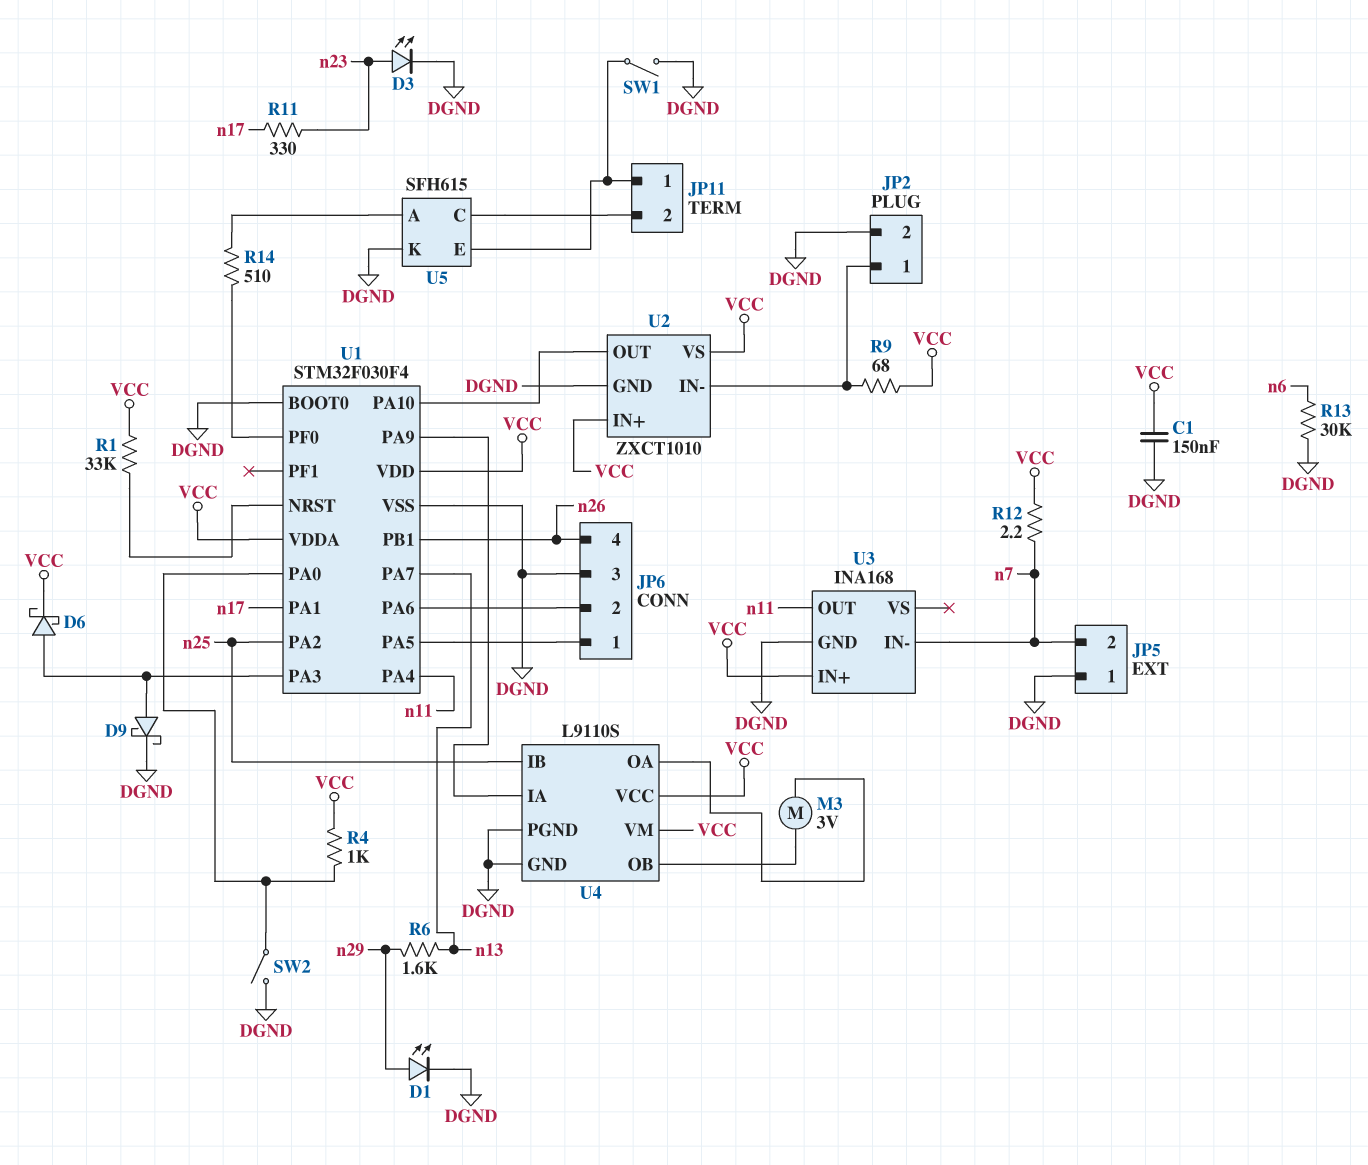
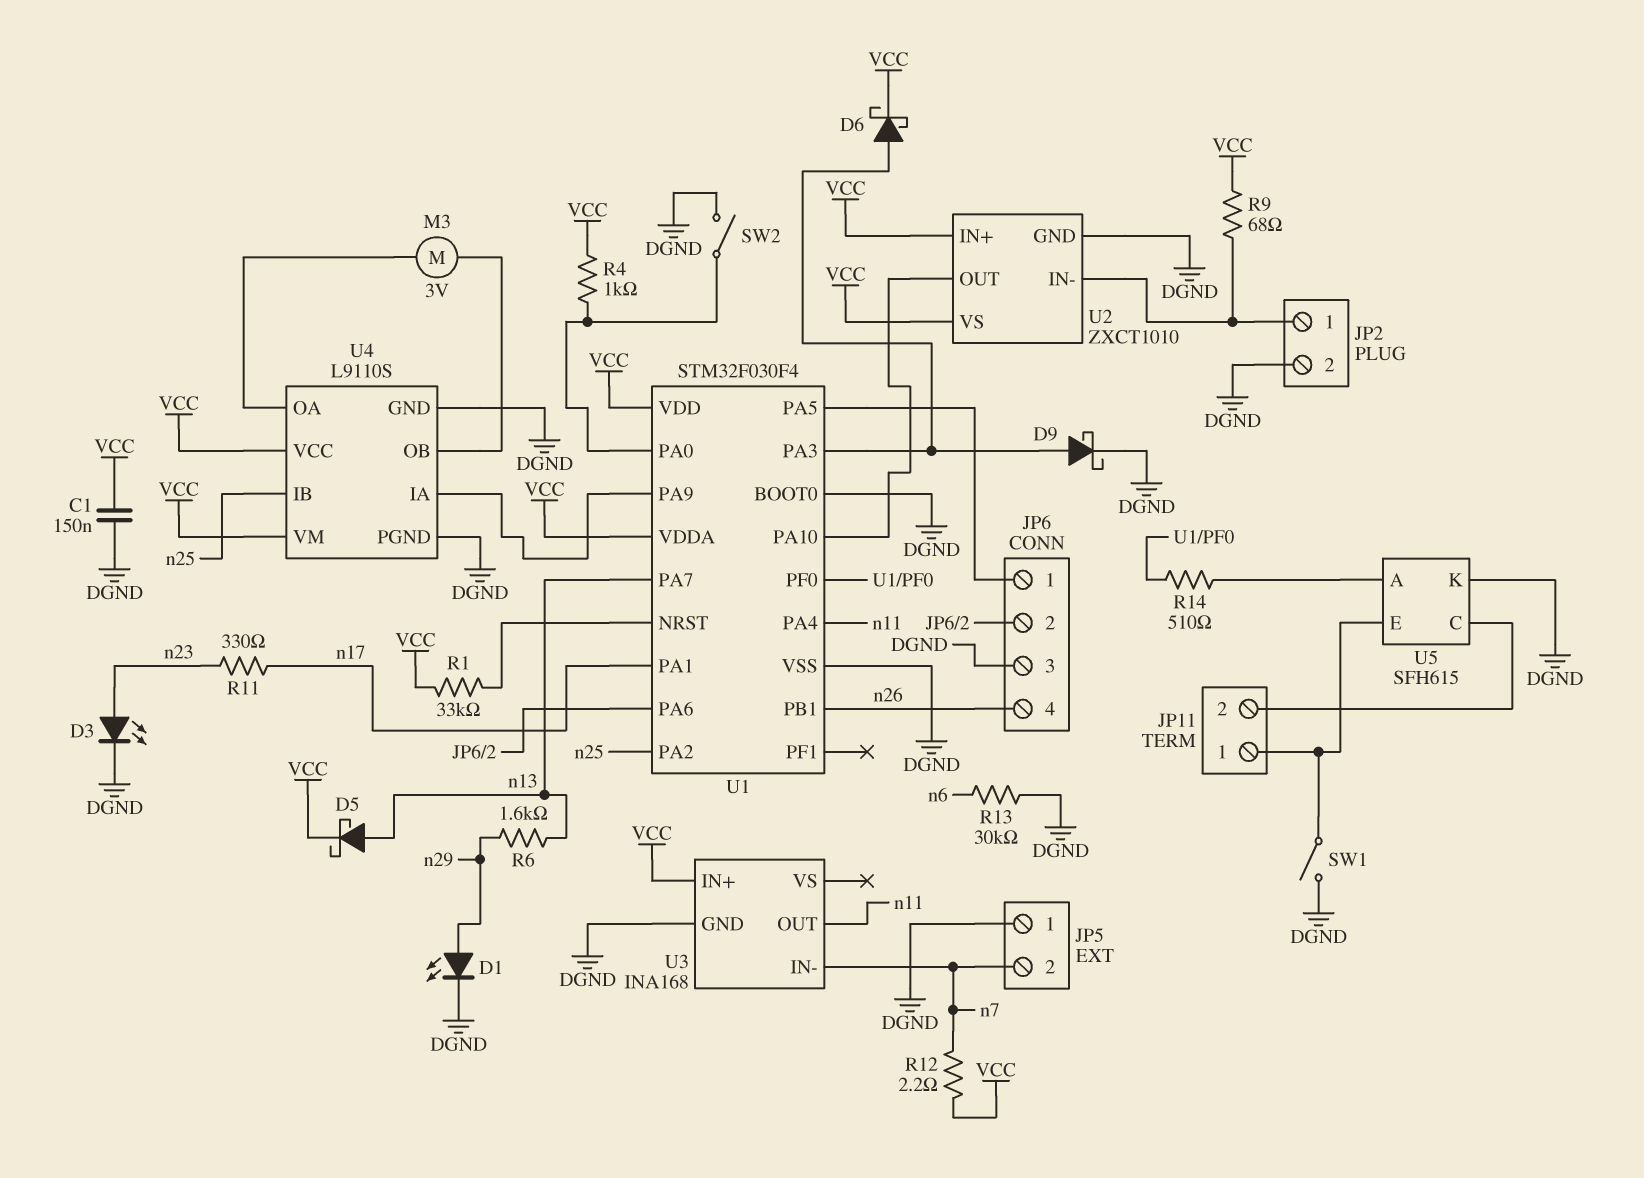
D5: none -> schottky (A n13, K VCC)

